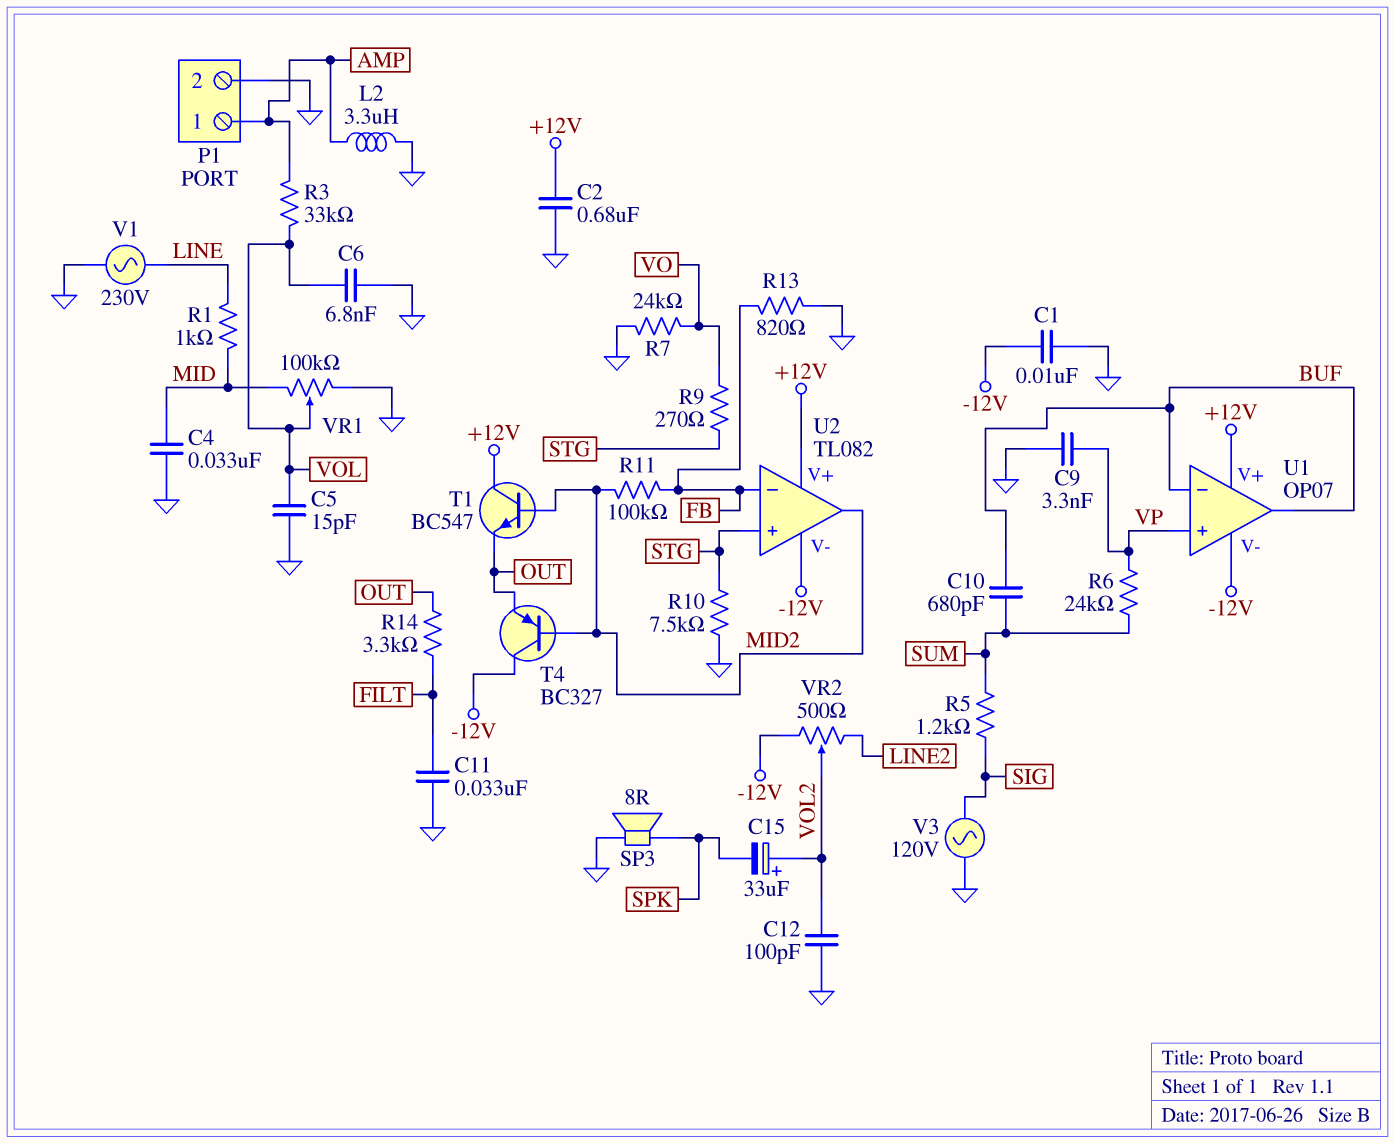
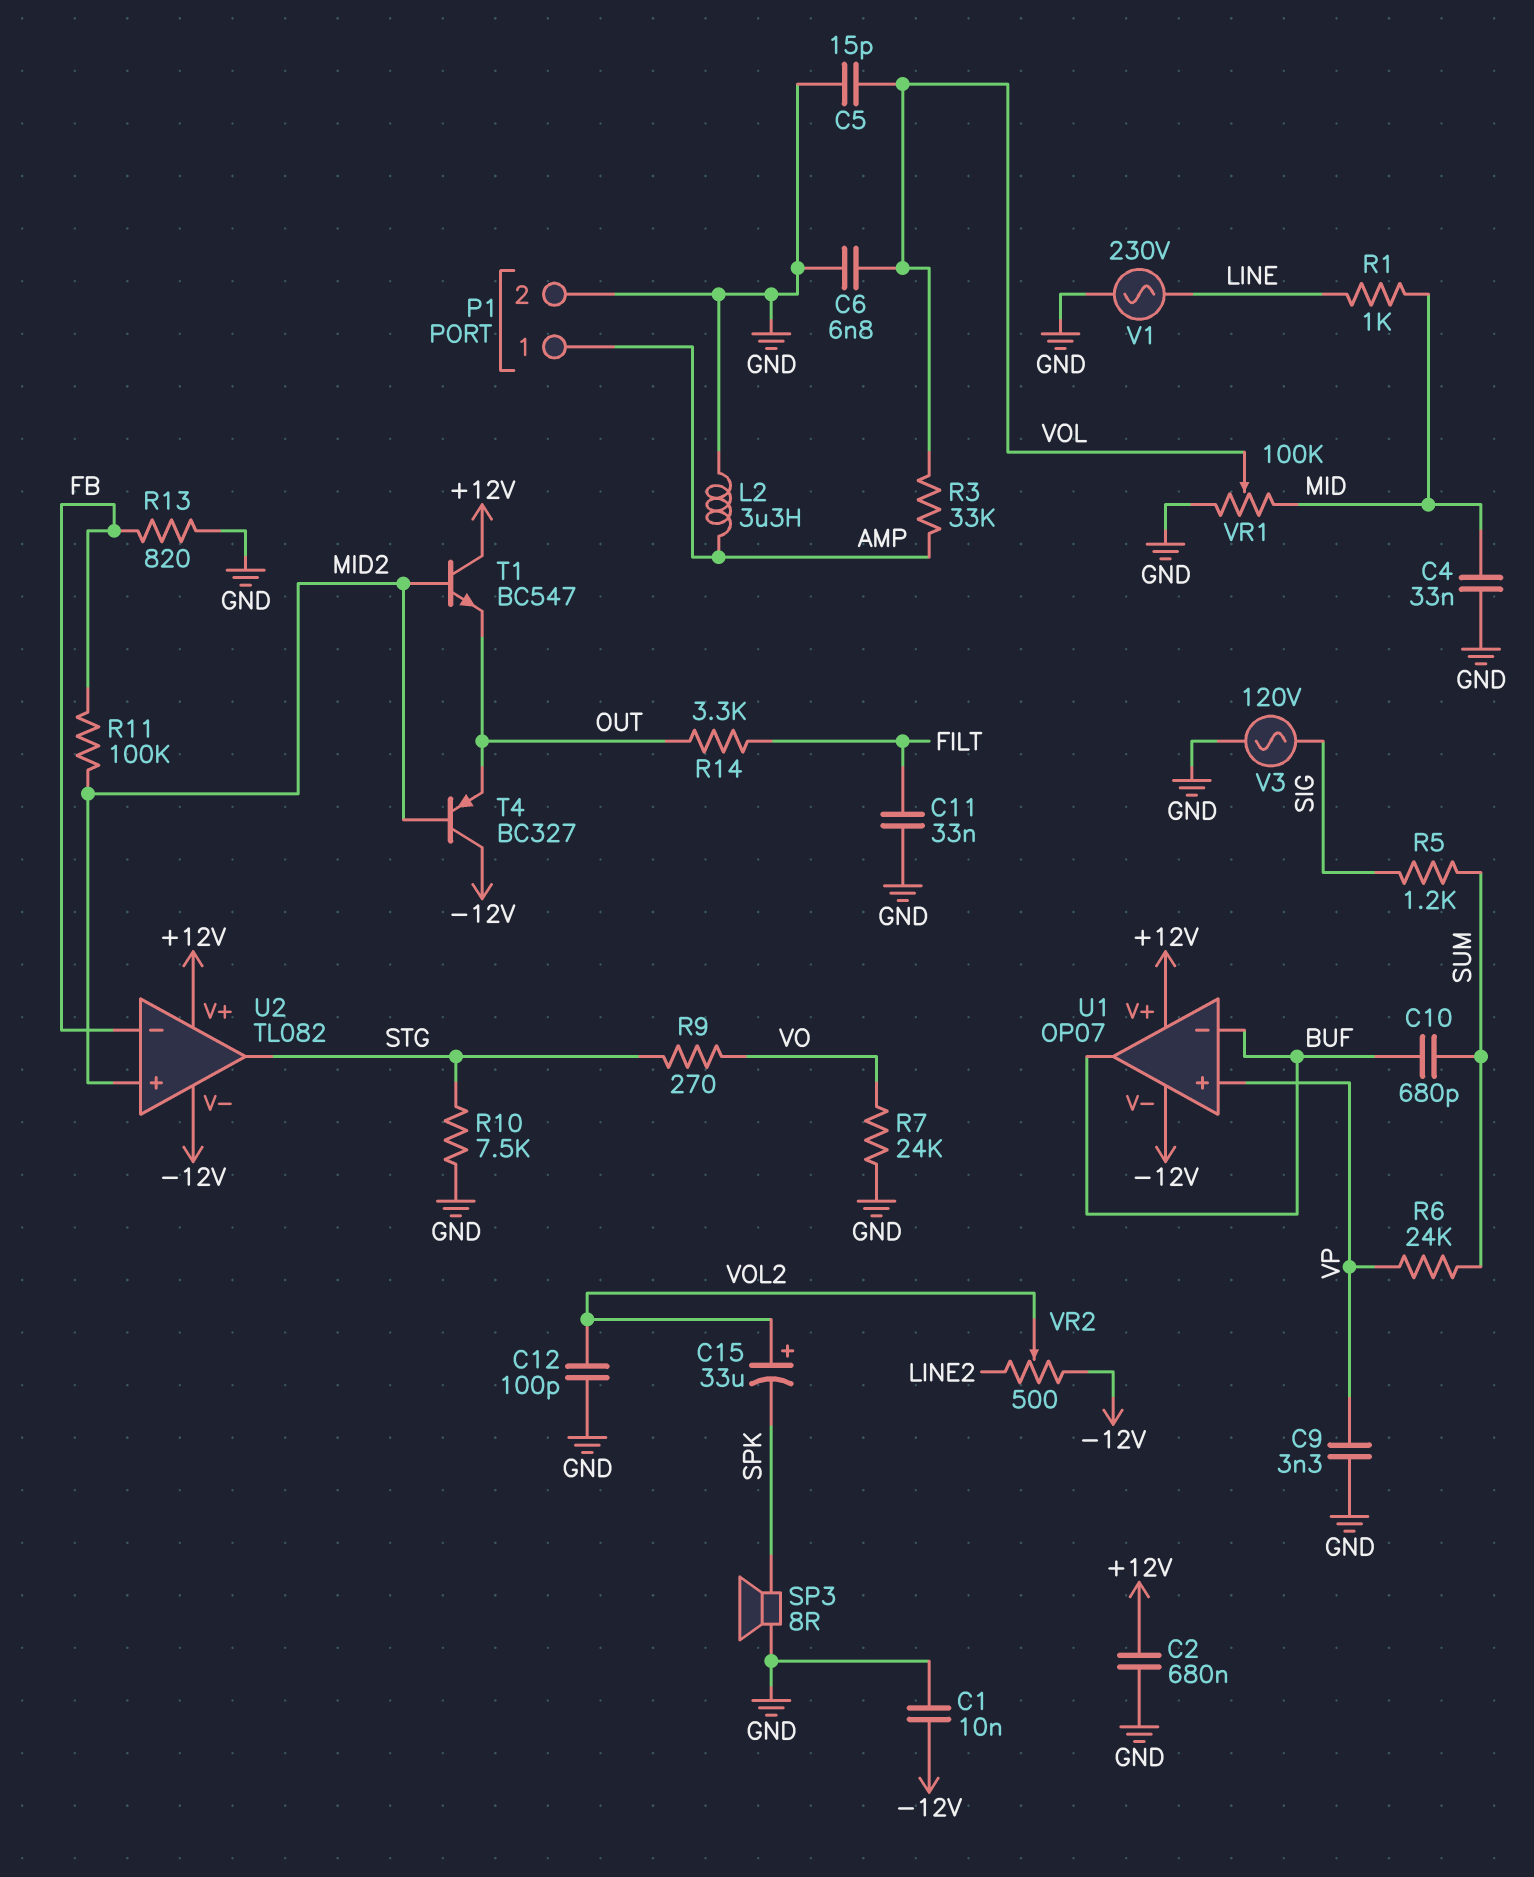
U2 pin in+: STG -> MID2
U2 pin out: MID2 -> STG

